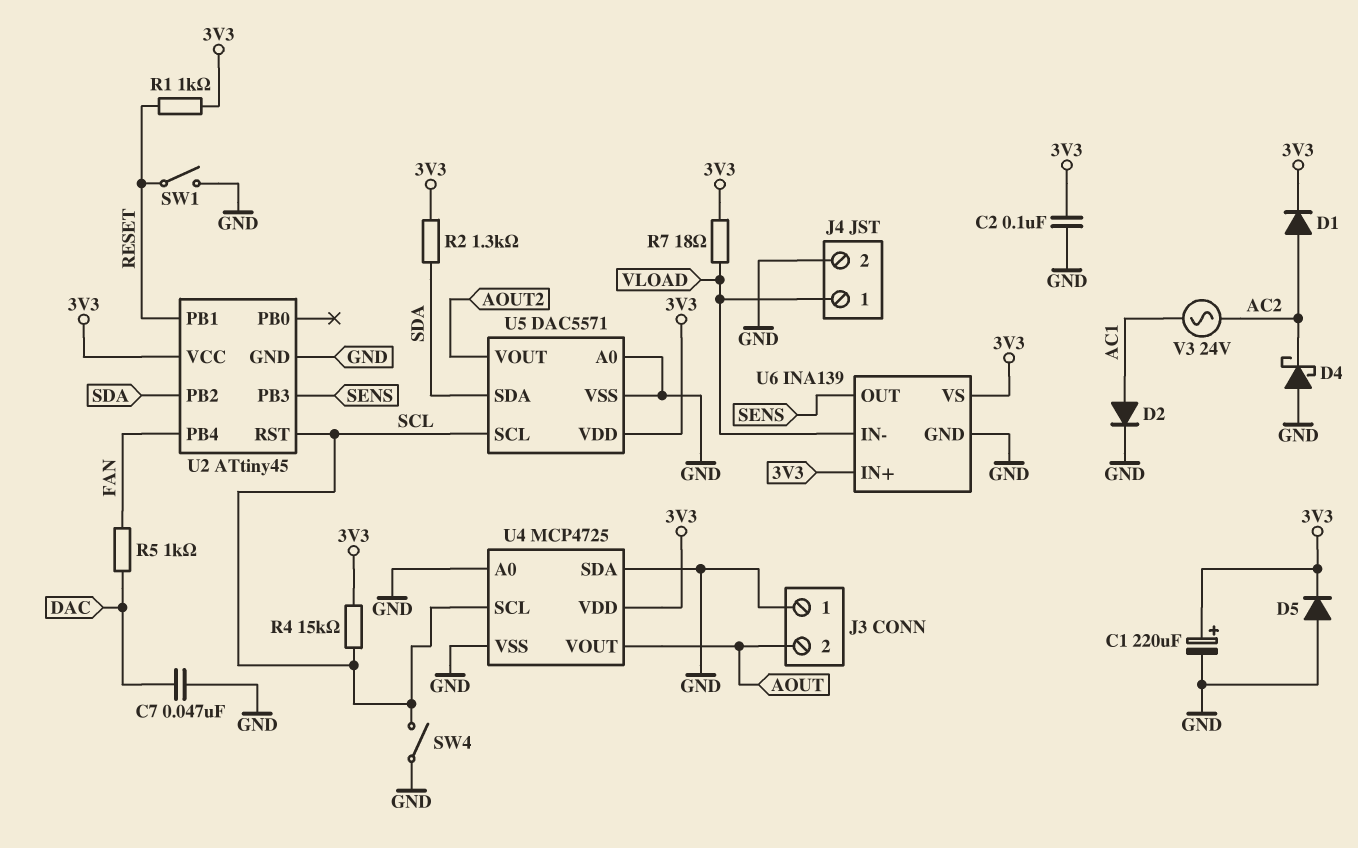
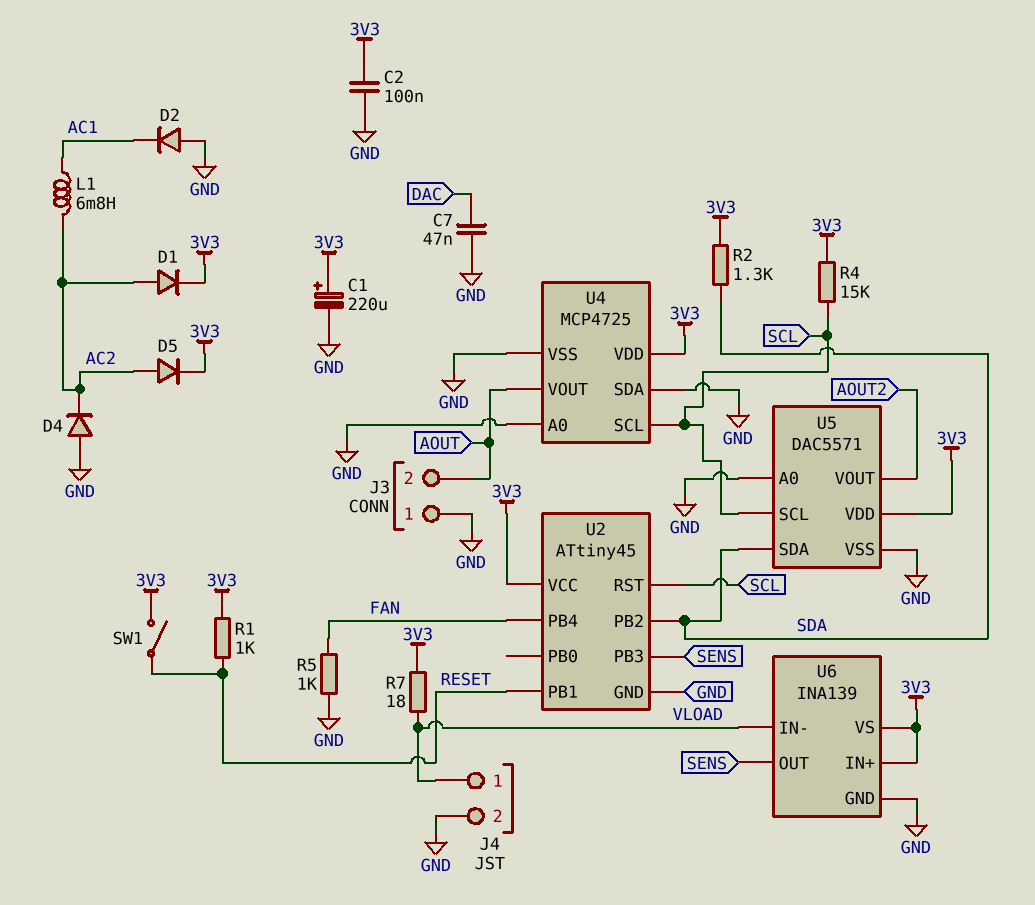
D2: diode (A AC1, K GND) -> diode (A GND, K AC1)
D4: schottky (A GND, K AC2) -> diode (A GND, K AC2)
D5: diode (A GND, K 3V3) -> diode (A AC2, K 3V3)
L1: none -> 6.8mH (AC1, AC2)
R5: 1k (DAC, FAN) -> 1k (FAN, GND)
SW1: switch (GND, RESET) -> switch (3V3, RESET)
SW4: switch (GND, SCL) -> none
V3: AC 24V (AC1, AC2) -> none

